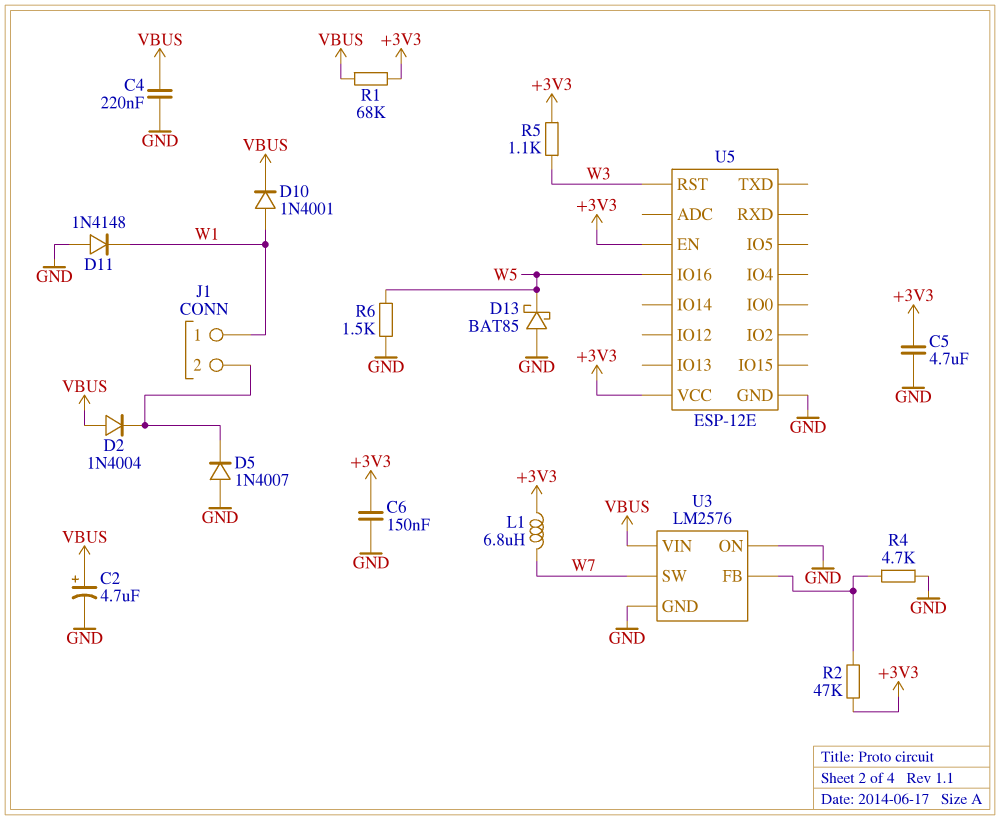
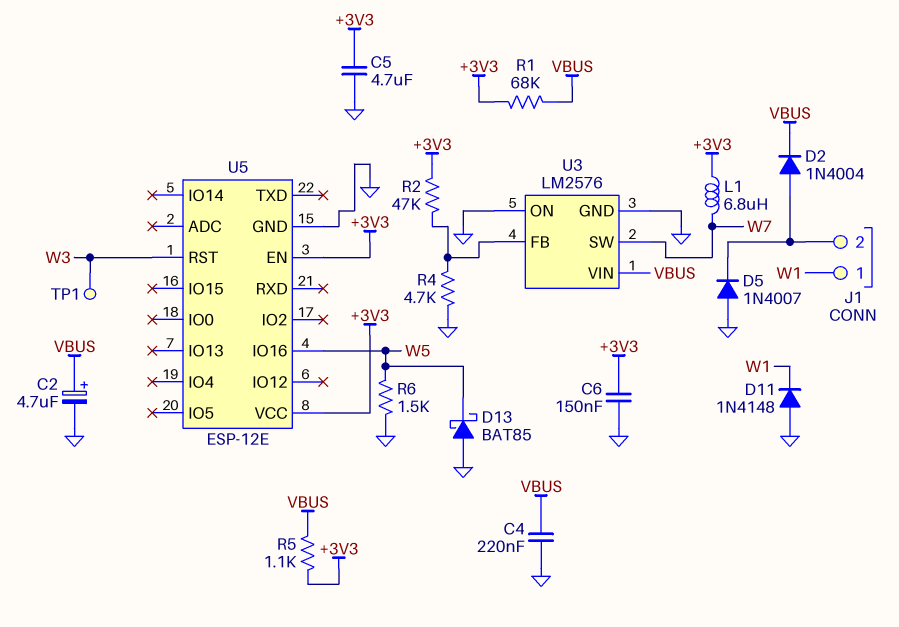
D2: diode 1N4004 (A VBUS, K J1/2) -> diode 1N4004 (A J1/2, K VBUS)
D10: diode 1N4001 (A W1, K VBUS) -> none
R5: 1.1k (+3V3, W3) -> 1.1k (+3V3, VBUS)
TP1: none -> test point (W3)

